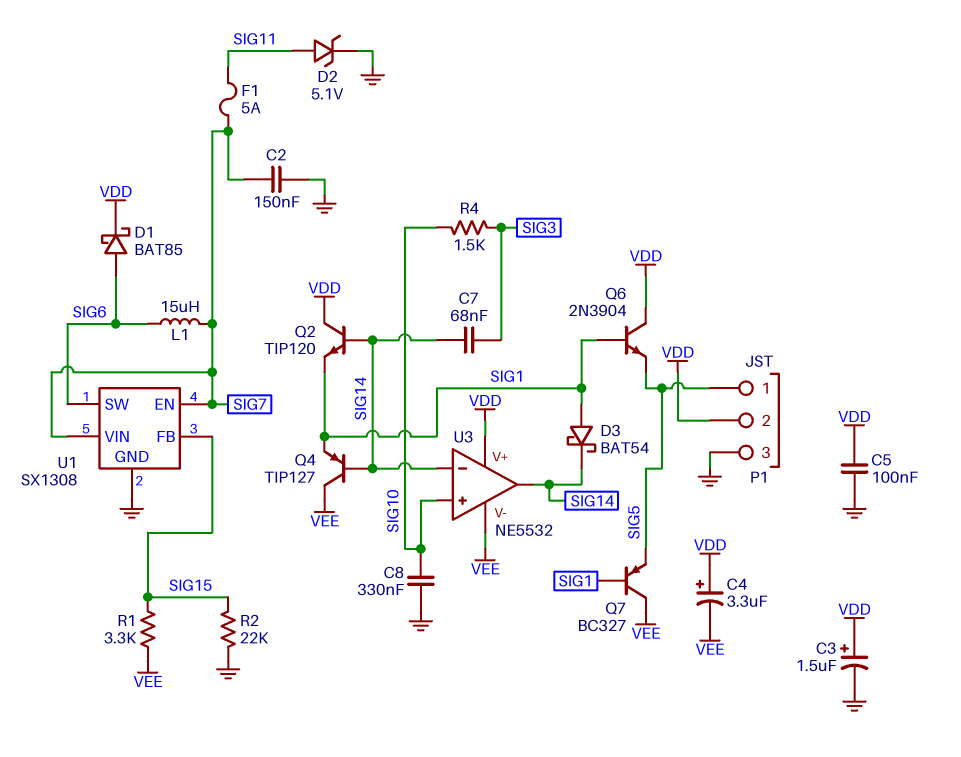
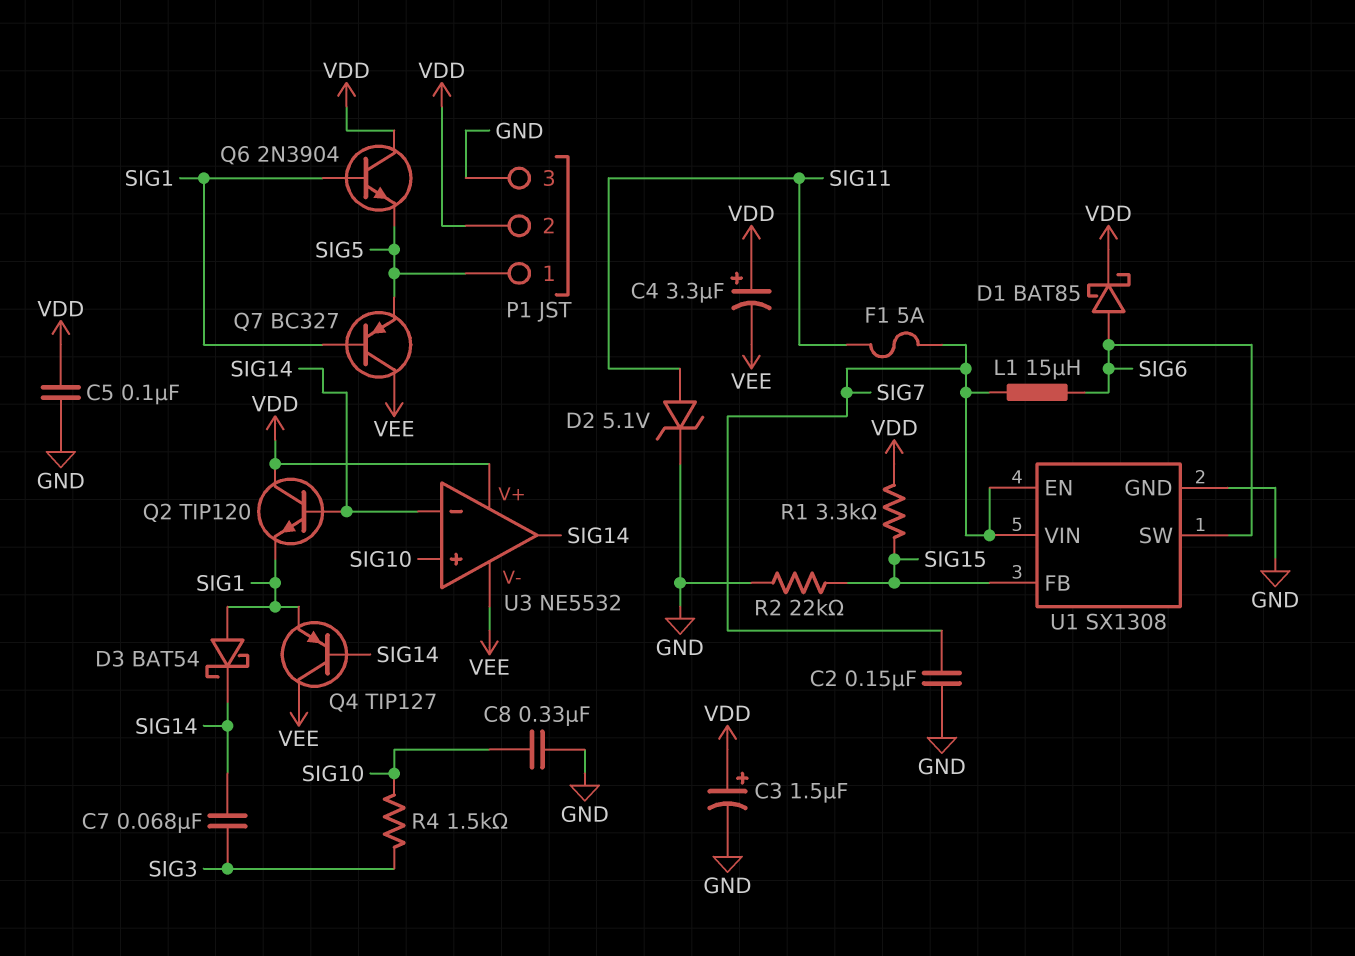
R1: 3.3k (SIG15, VEE) -> 3.3k (SIG15, VDD)

